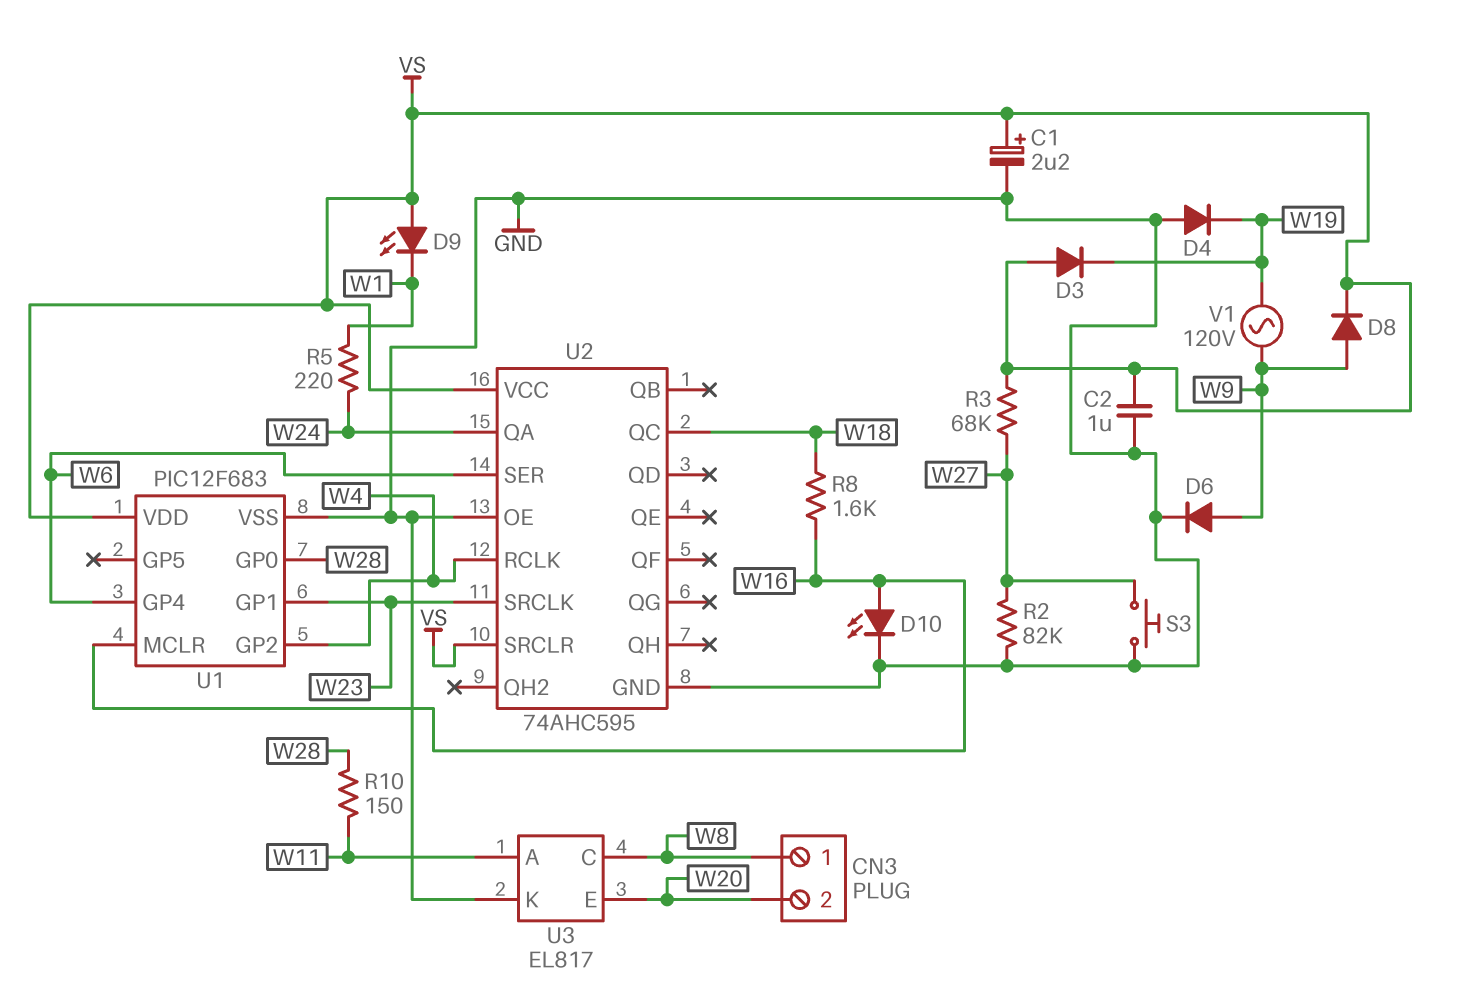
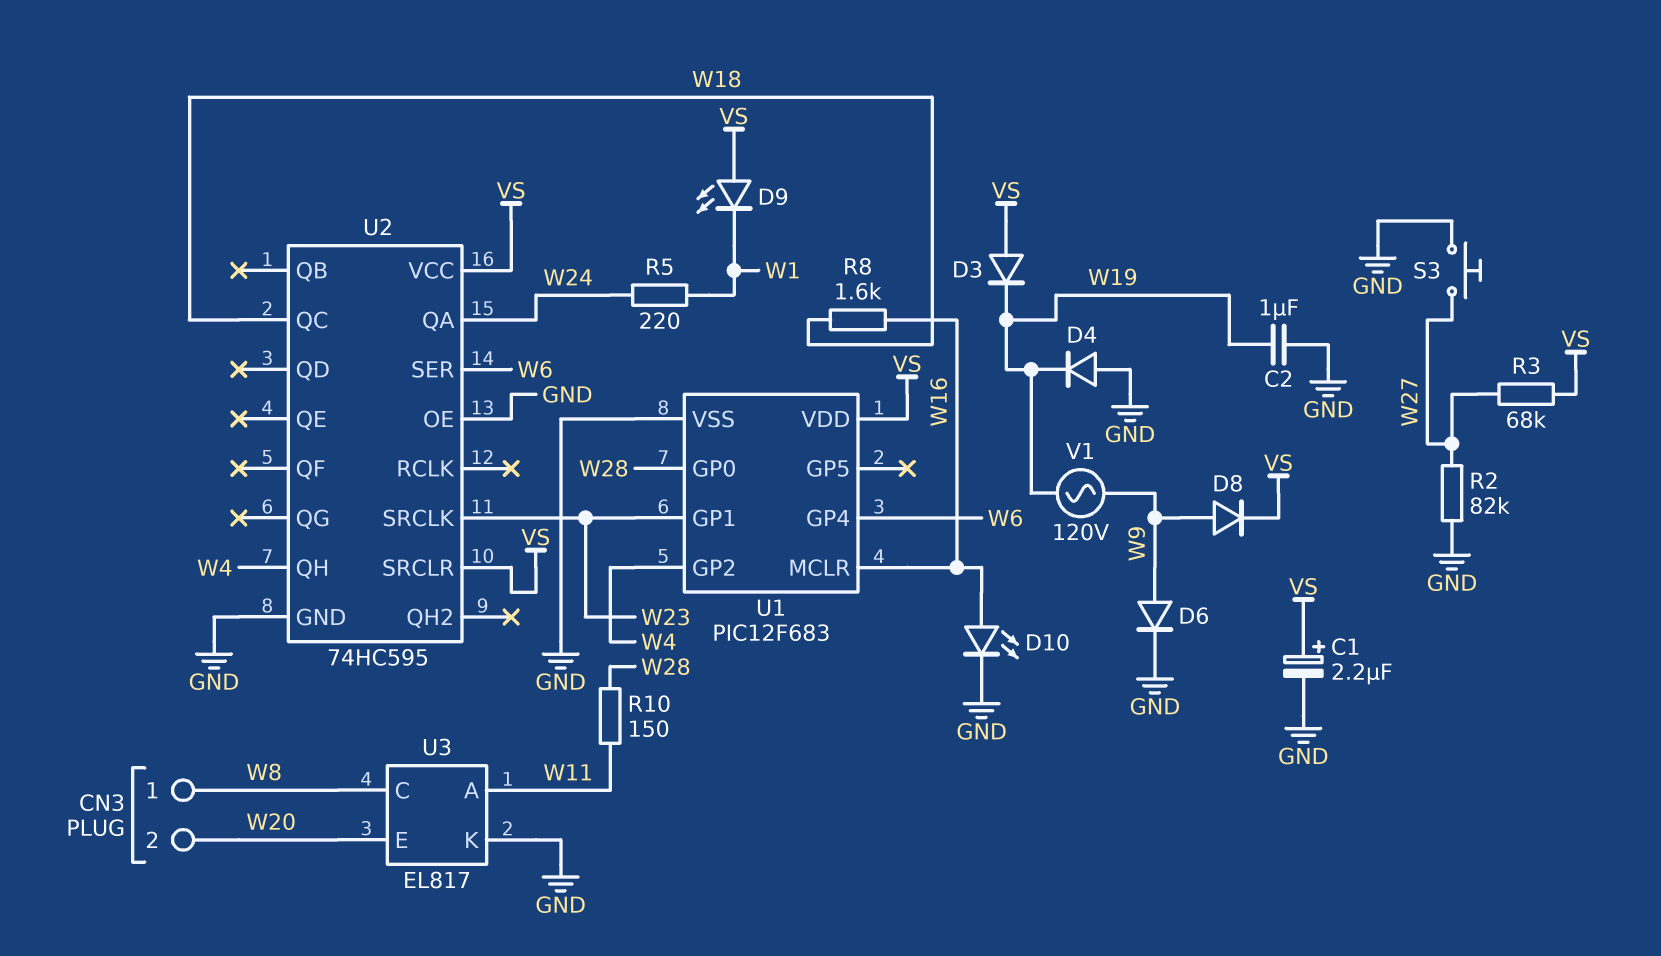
C2: 1uF (GND, VS) -> 1uF (GND, W19)
U2: 74AHC595 -> 74HC595
U2 pin QH: none -> W4
U2 pin RCLK: W4 -> none

